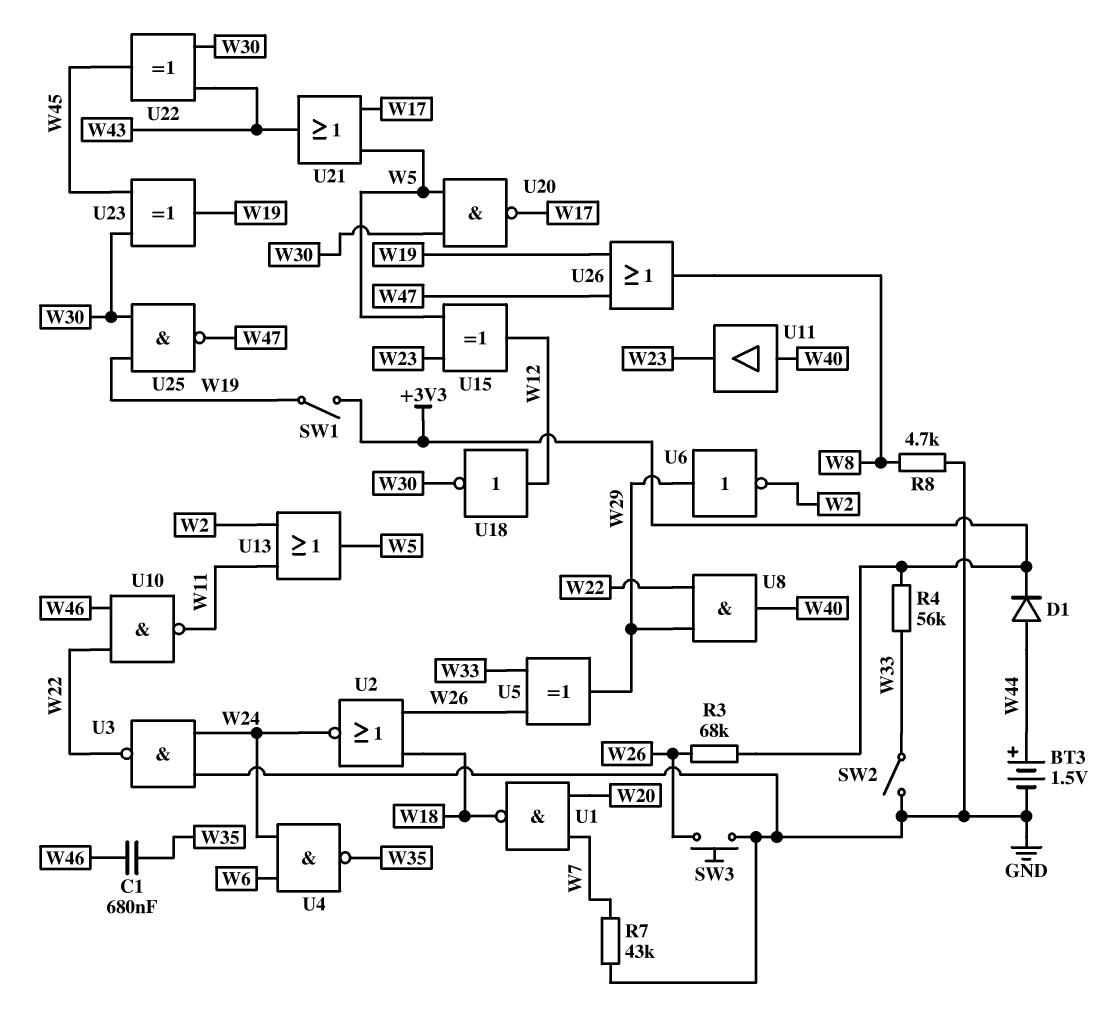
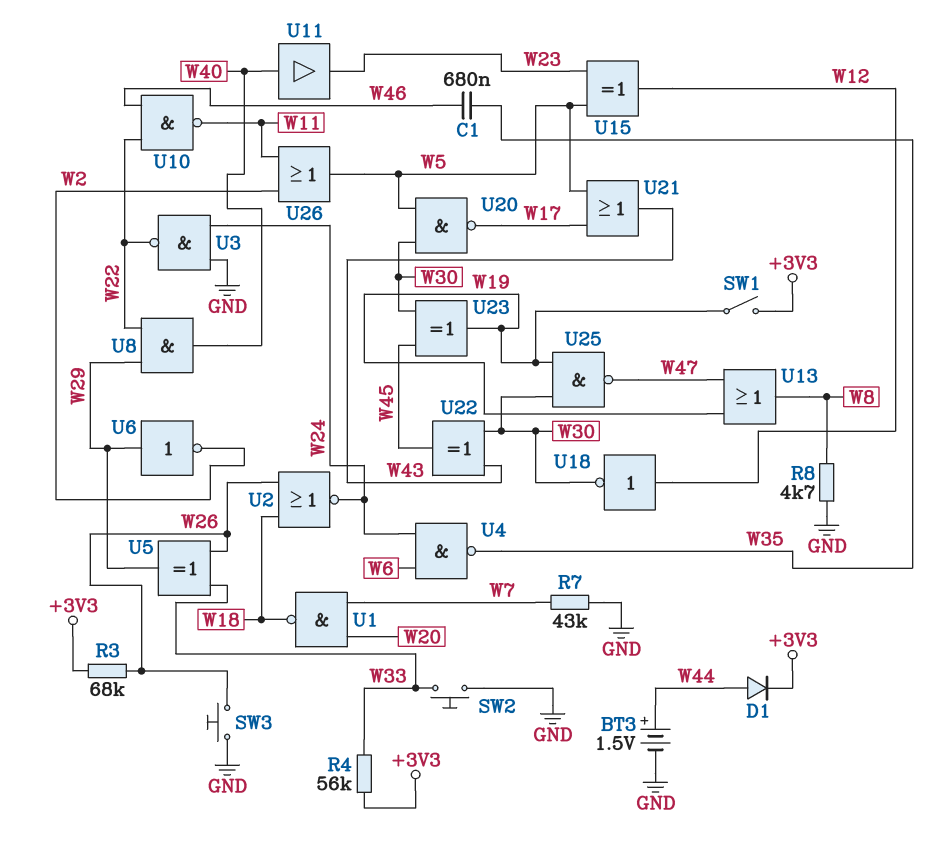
SW2: switch (GND, W33) -> button (GND, W33)
U13: OR (in W2, in W11, out W5) -> OR (in W19, in W47, out W8)
U26: OR (in W19, in W47, out W8) -> OR (in W2, in W11, out W5)

